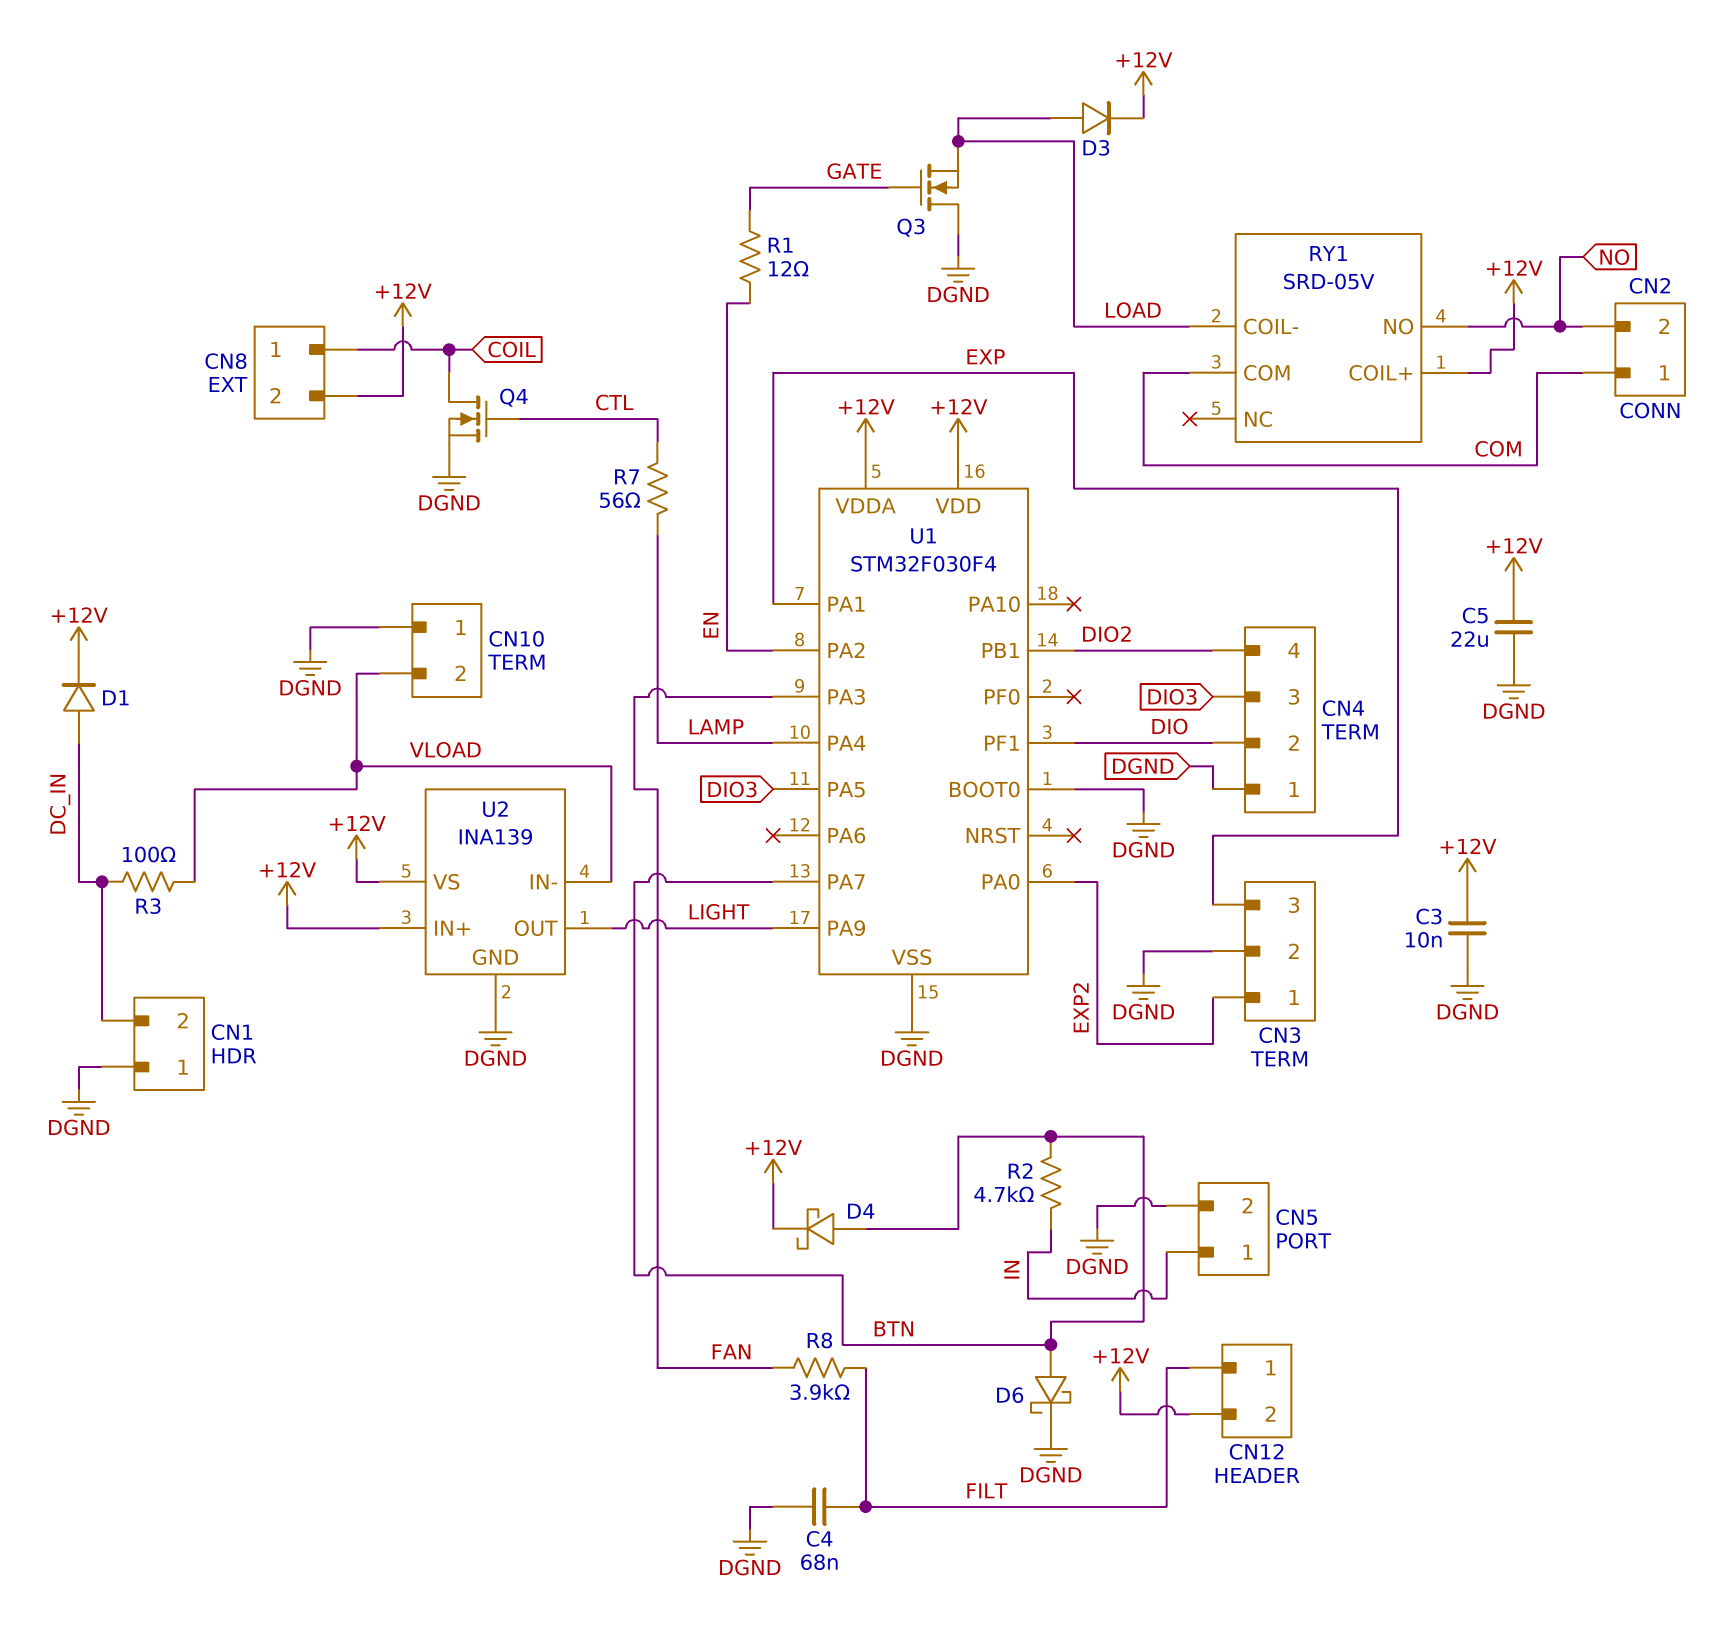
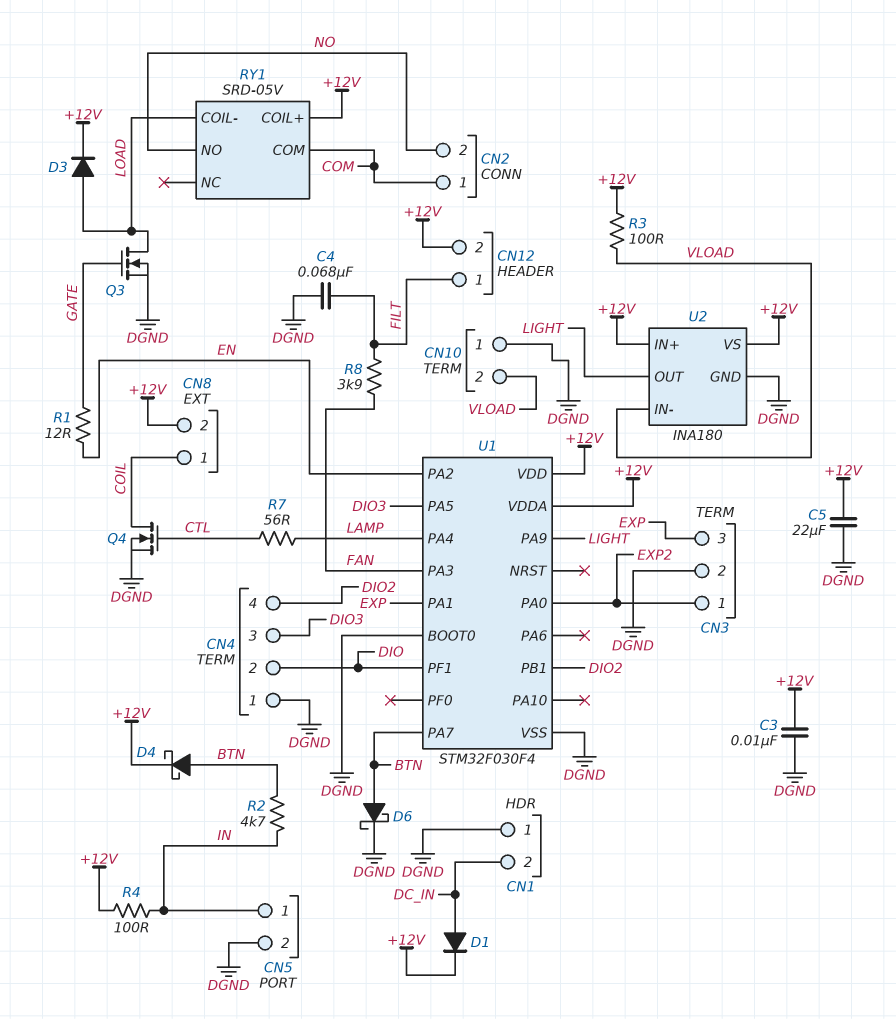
Q3: NMOS (G GATE, D DGND, S LOAD) -> NMOS (G GATE, D LOAD, S DGND)
R3: 100 (DC_IN, VLOAD) -> 100 (+12V, VLOAD)
R4: none -> 100 (+12V, IN)
U2: INA139 -> INA180

